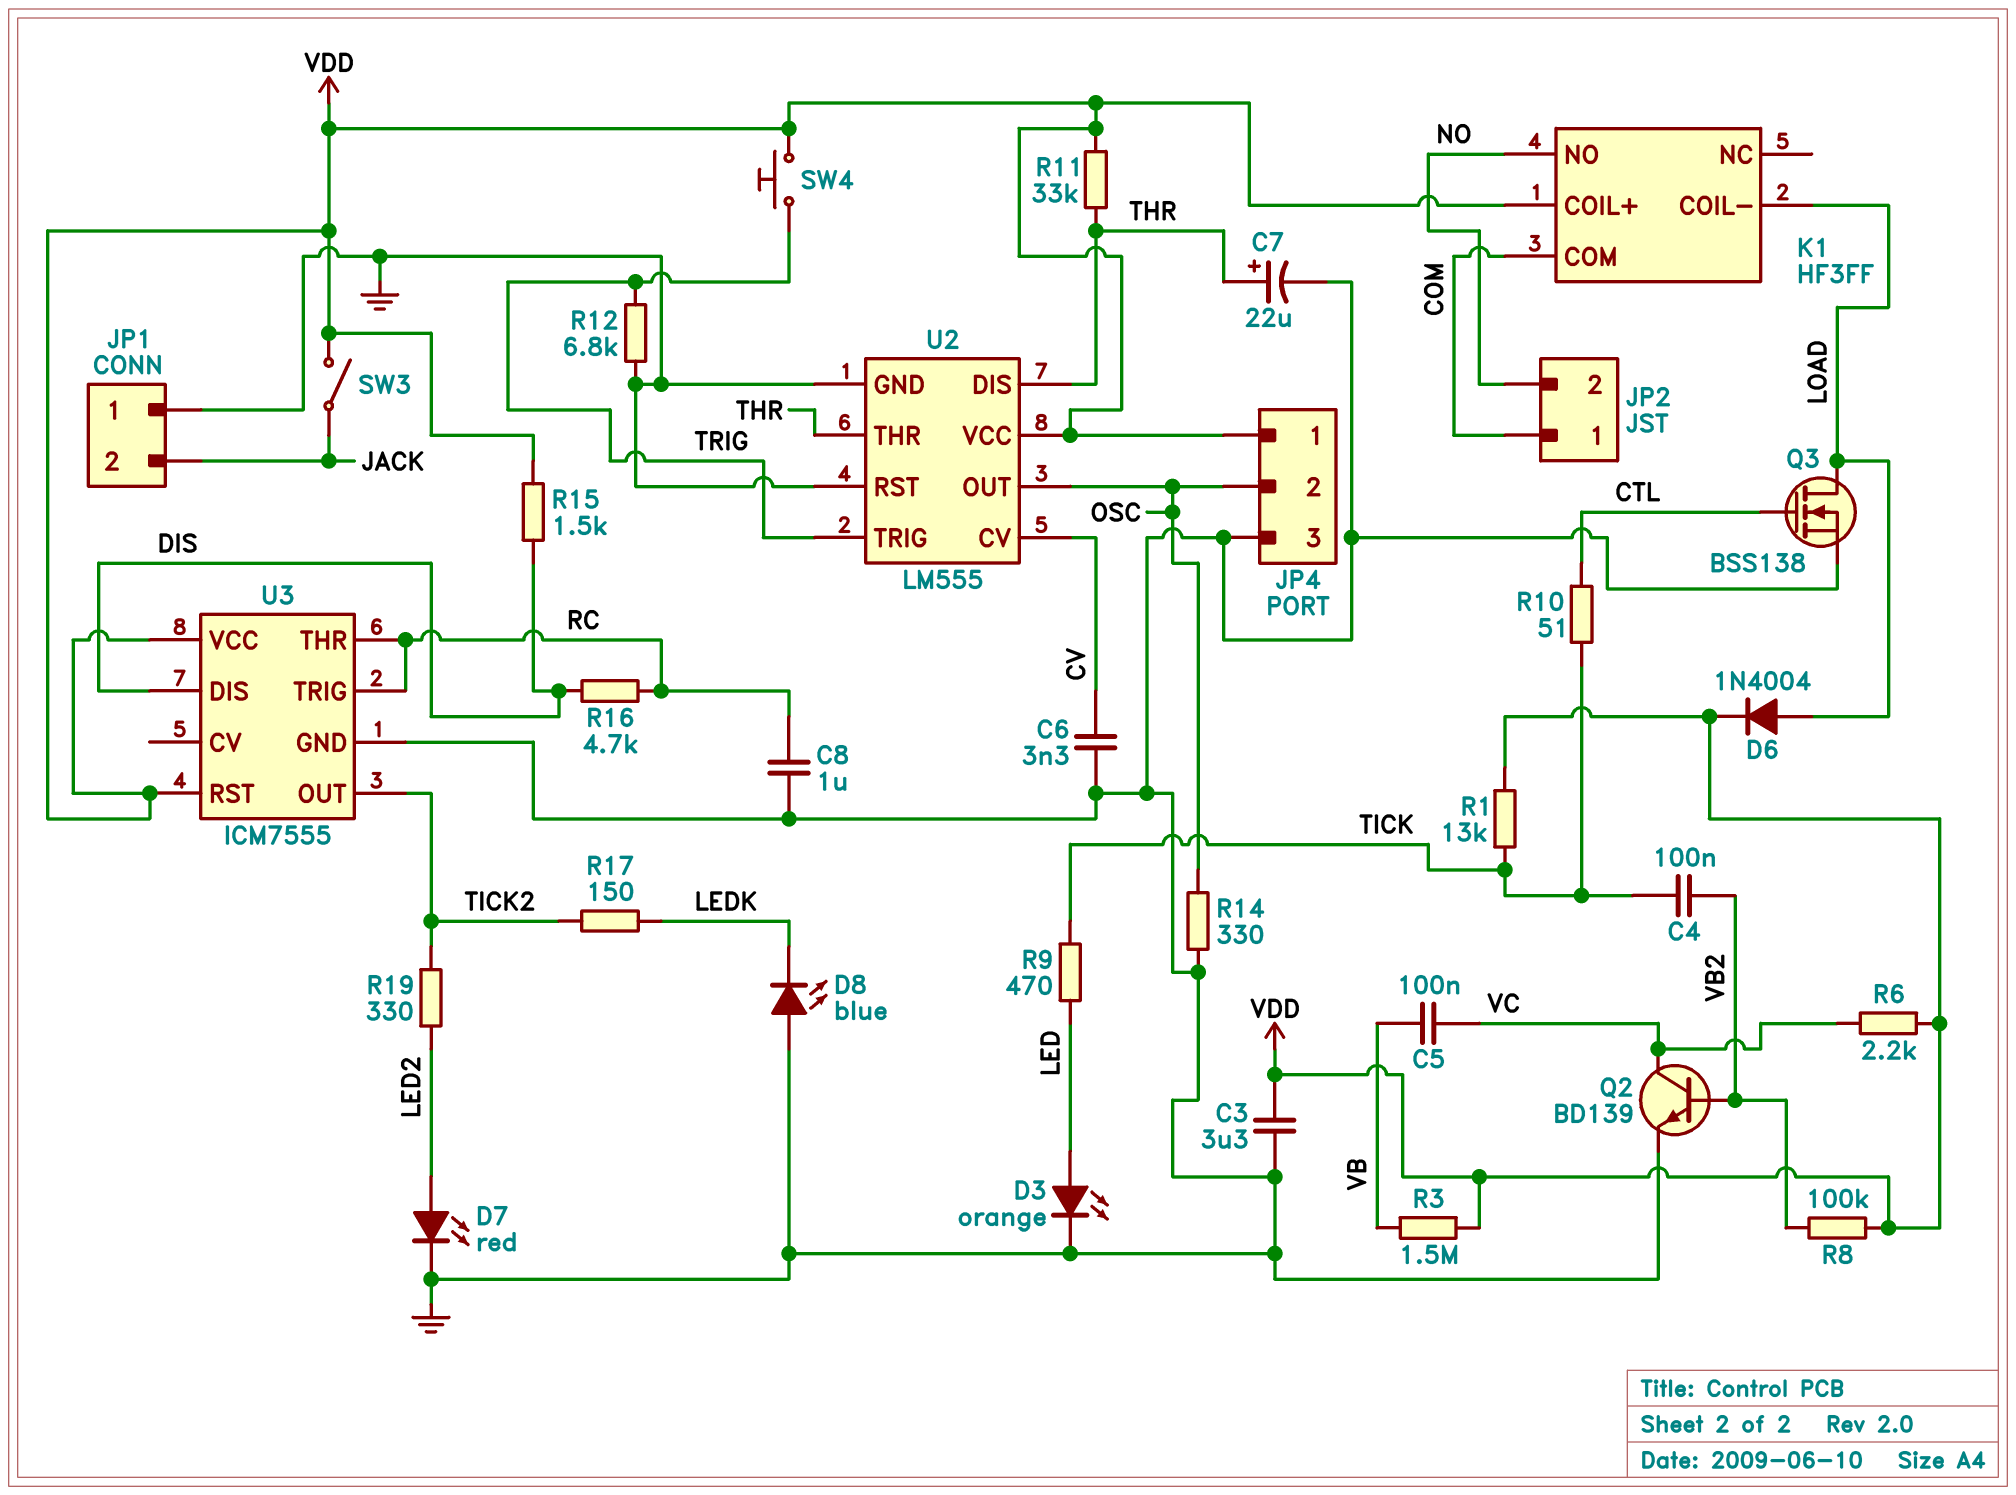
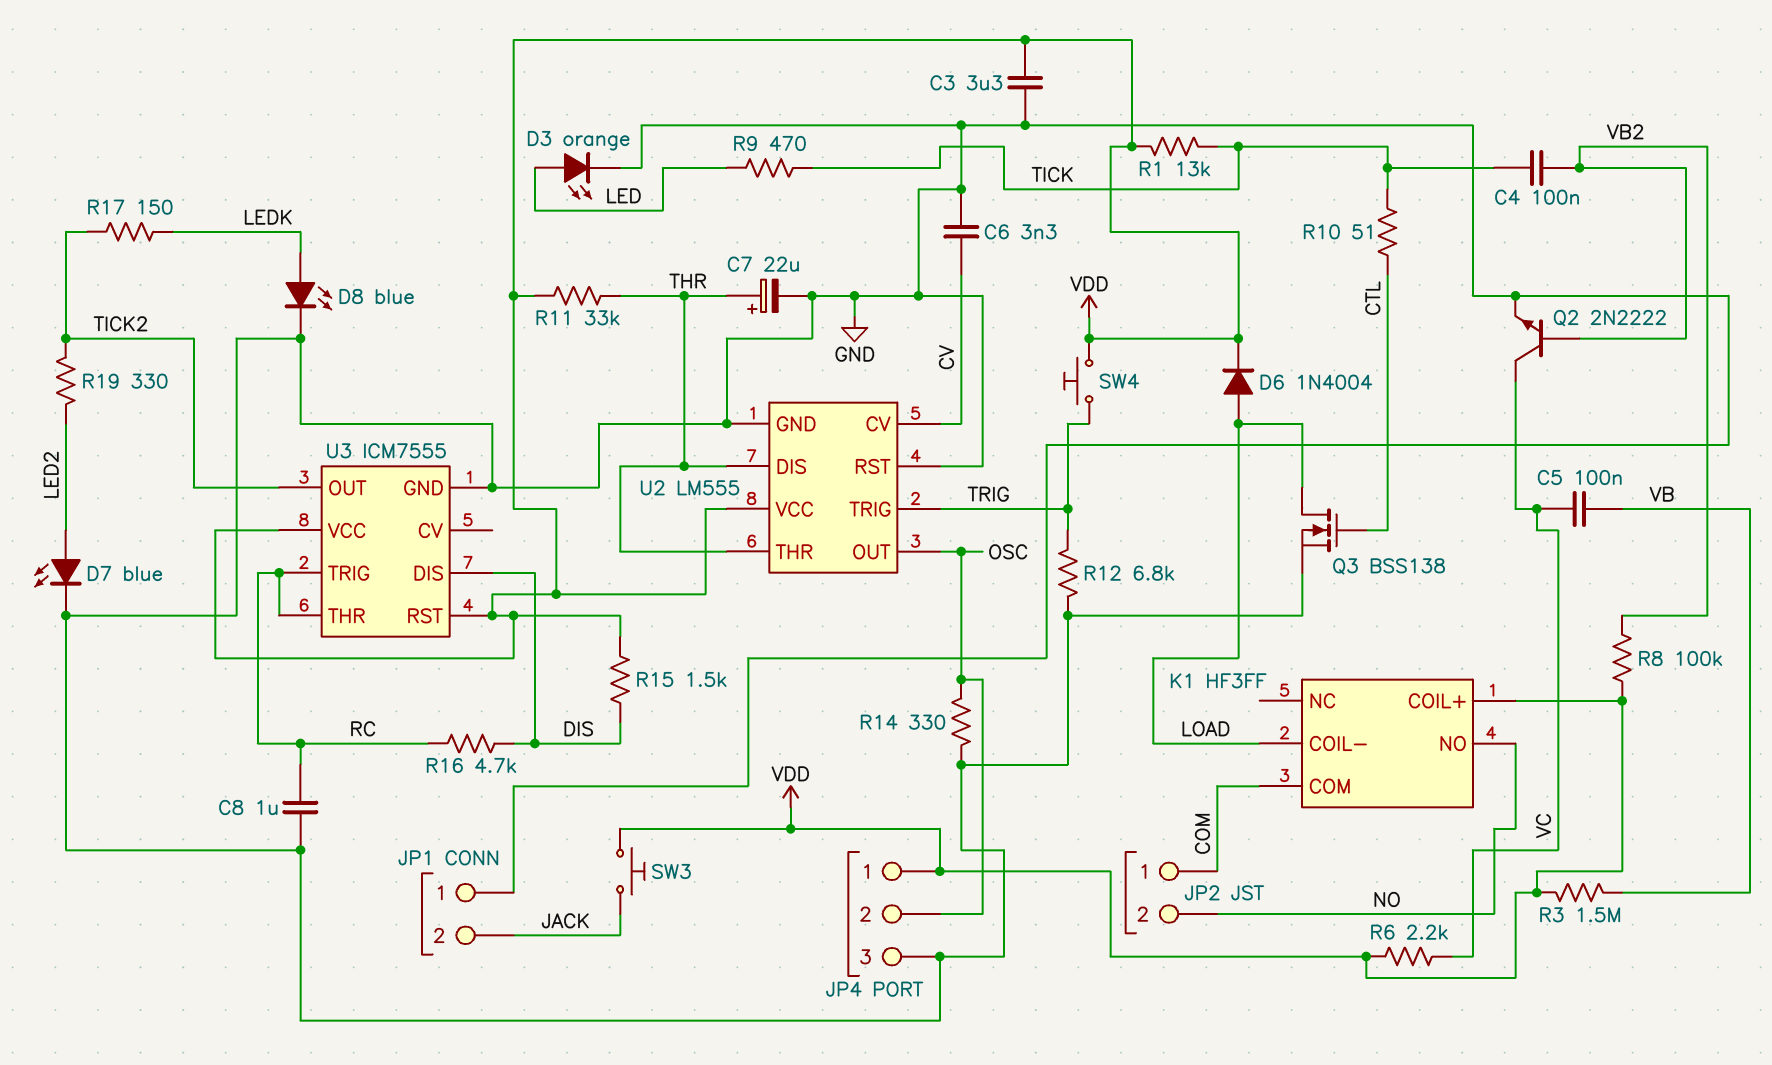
D7: LED red (A LED2, K GND) -> LED blue (A LED2, K GND)
D8: LED blue (A GND, K LEDK) -> LED blue (A LEDK, K GND)
Q2: NPN BD139 (B VB2, C VC, E GND) -> NPN 2N2222 (B VB2, C VC, E GND)
SW3: switch (JACK, VDD) -> button (JACK, VDD)

